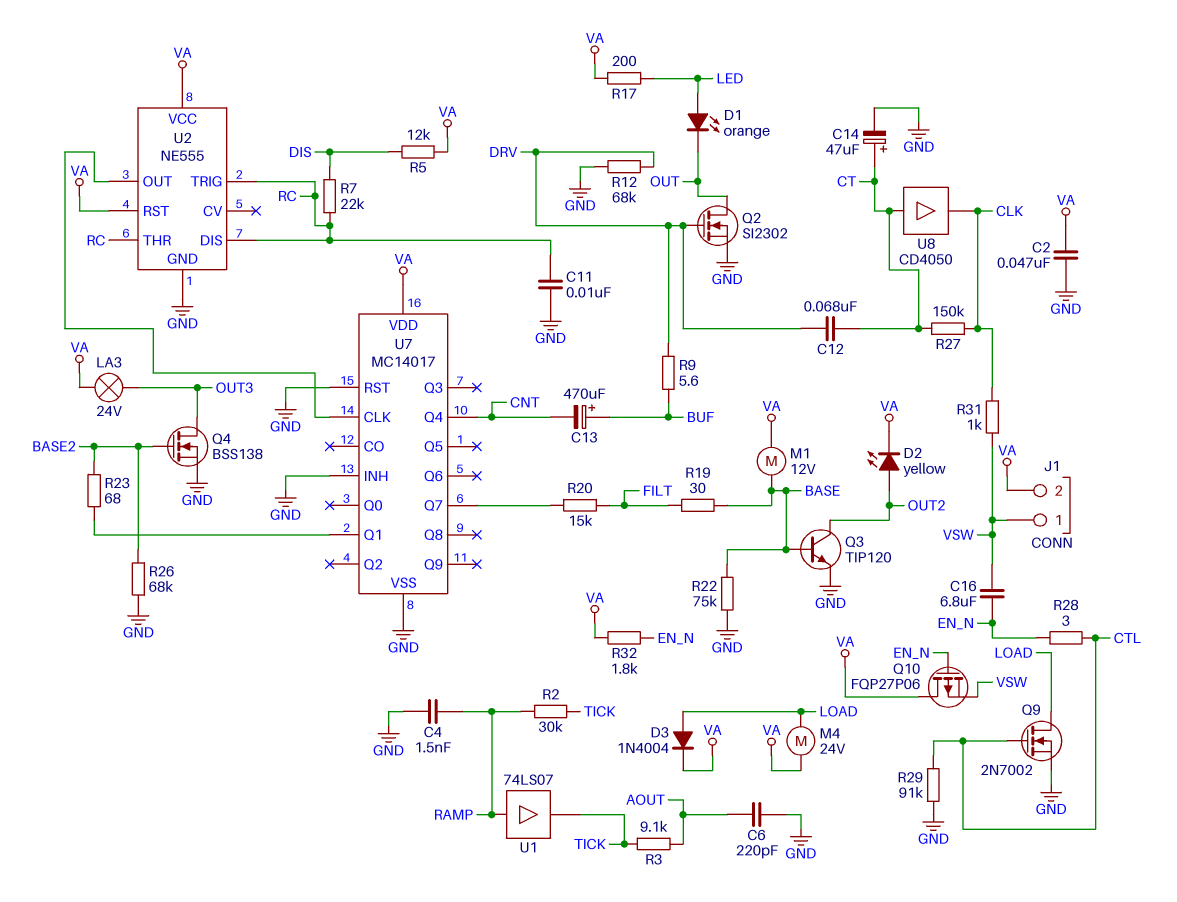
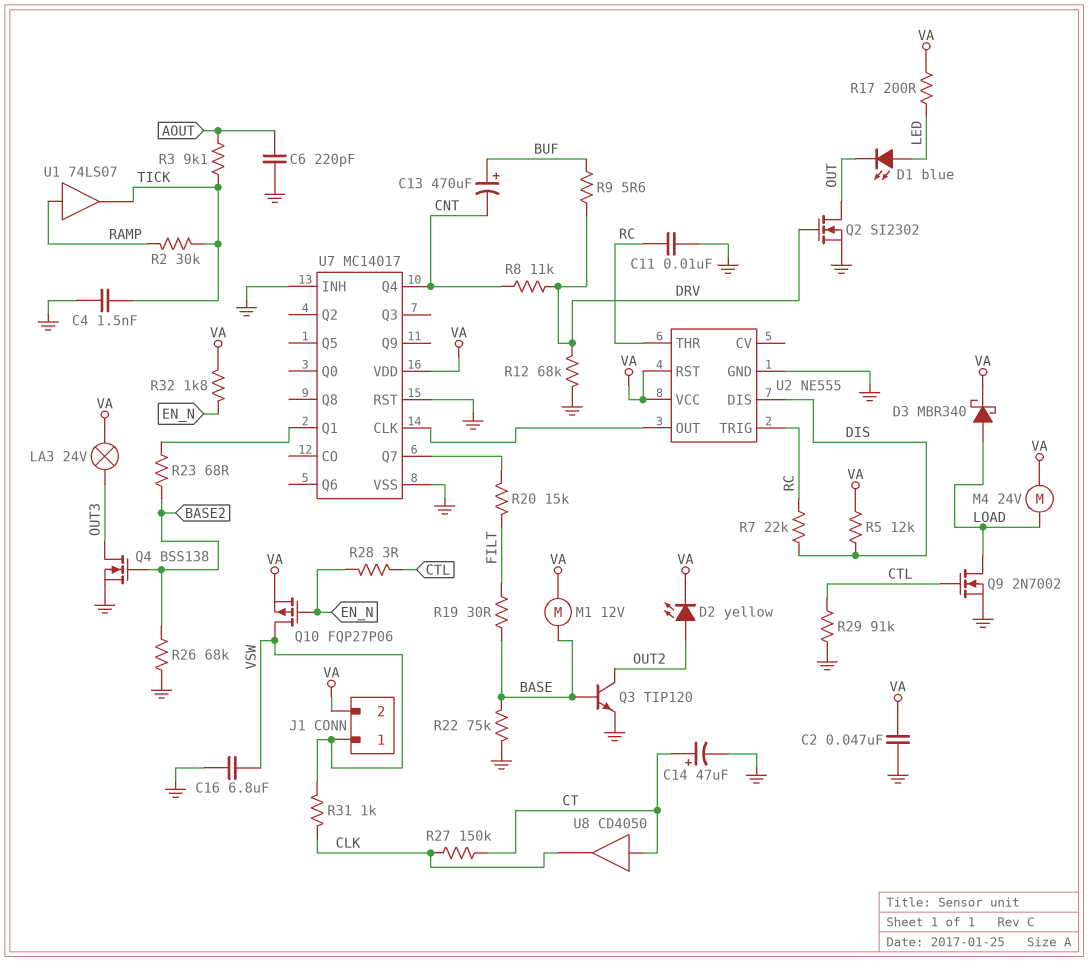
C4: 1.5nF (GND, RAMP) -> 1.5nF (GND, TICK)
C12: 68nF (CT, DRV) -> none
C16: 6.8uF (EN_N, VSW) -> 6.8uF (GND, VSW)
D1: LED orange (A LED, K OUT) -> LED blue (A LED, K OUT)
D3: diode 1N4004 (A LOAD, K VA) -> schottky MBR340 (A LOAD, K VA)
Q10: PMOS FQP27P06 (G EN_N, D VA, S VSW) -> PMOS FQP27P06 (G EN_N, D VSW, S VA)
R8: none -> 11k (CNT, DRV)
U2 pin DIS: RC -> DIS

